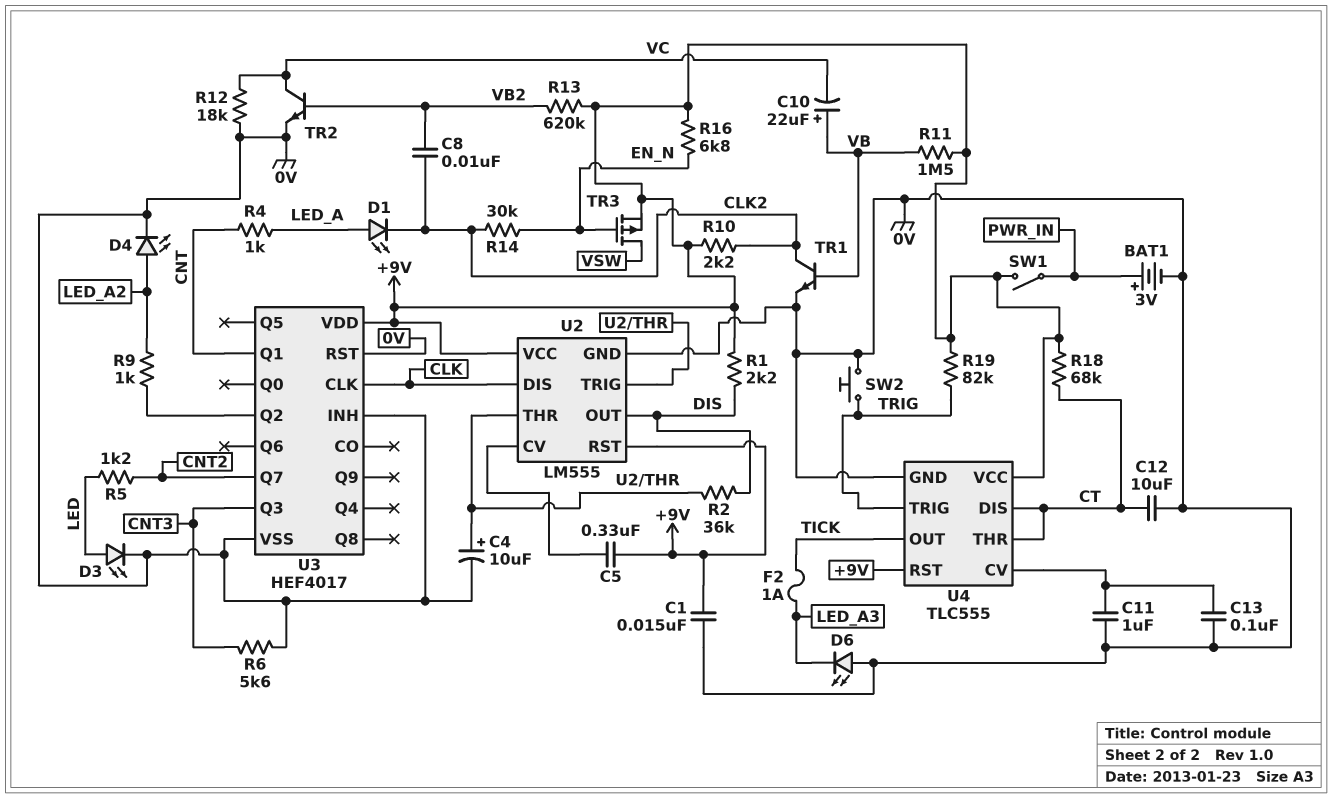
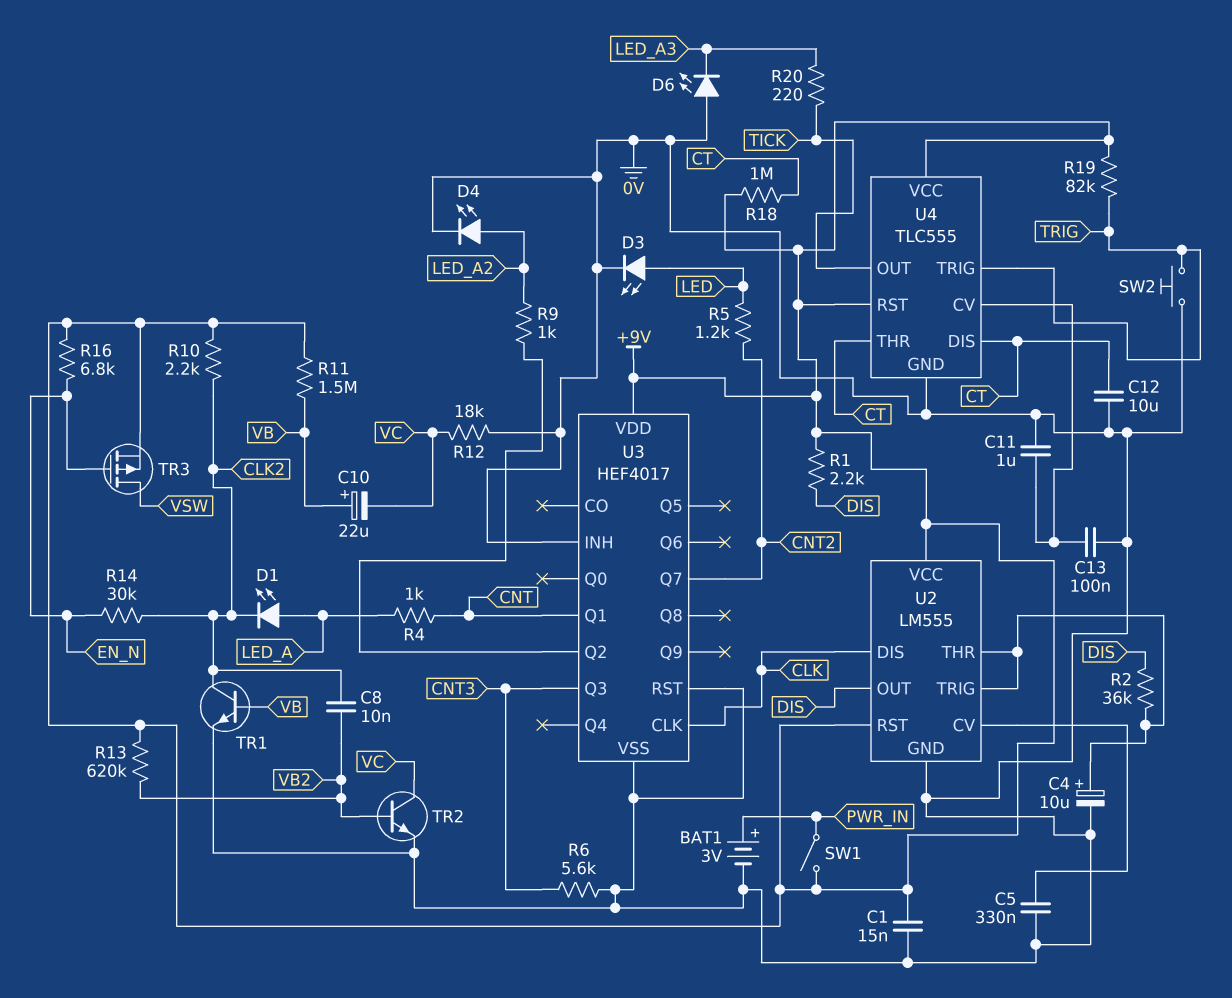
C5: 330nF (+9V, U2/CV) -> 330nF (0V, U2/CV)
F2: 1A (LED_A3, TICK) -> none
R18: 68k (+9V, CT) -> 1M (+9V, CT)
R20: none -> 220 (LED_A3, TICK)

